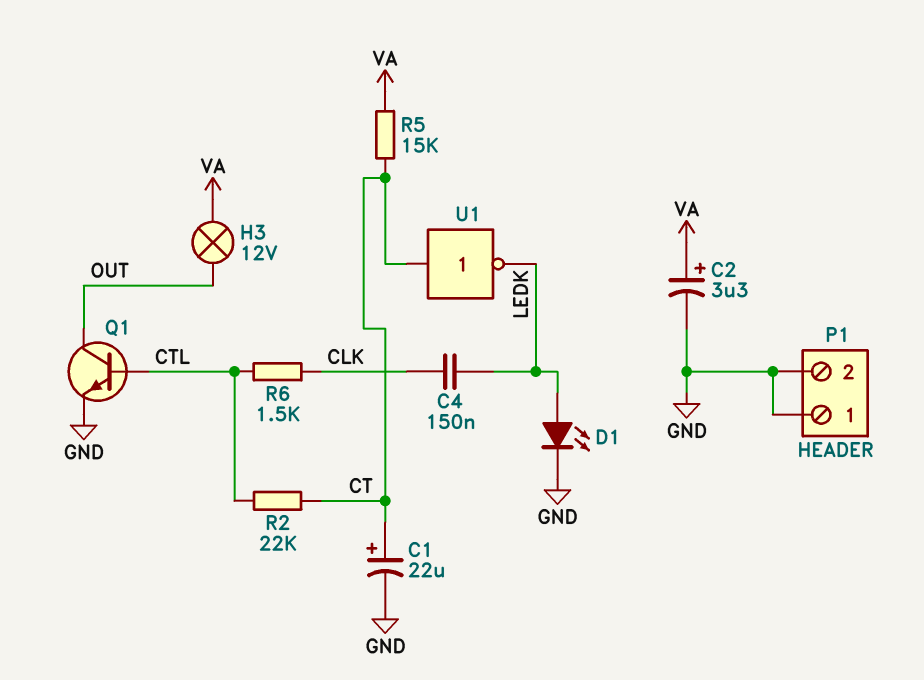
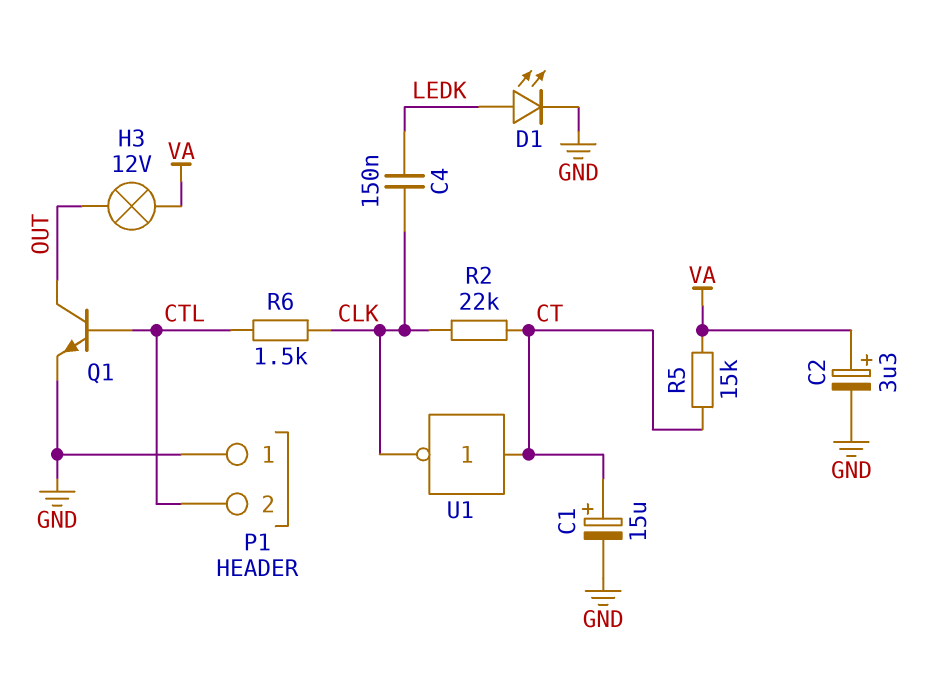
C1: 22uF (plus CT, minus GND) -> 15uF (plus CT, minus GND)
P1 pin 2: GND -> CTL
R2: 22k (CT, CTL) -> 22k (CLK, CT)
U1: NOT (in CT, out LEDK) -> NOT (in CT, out CLK)

